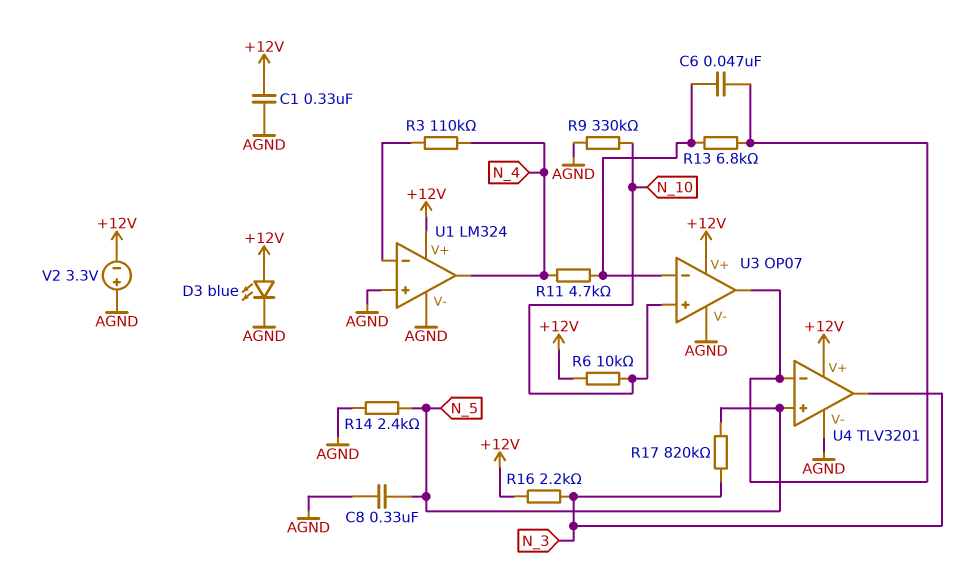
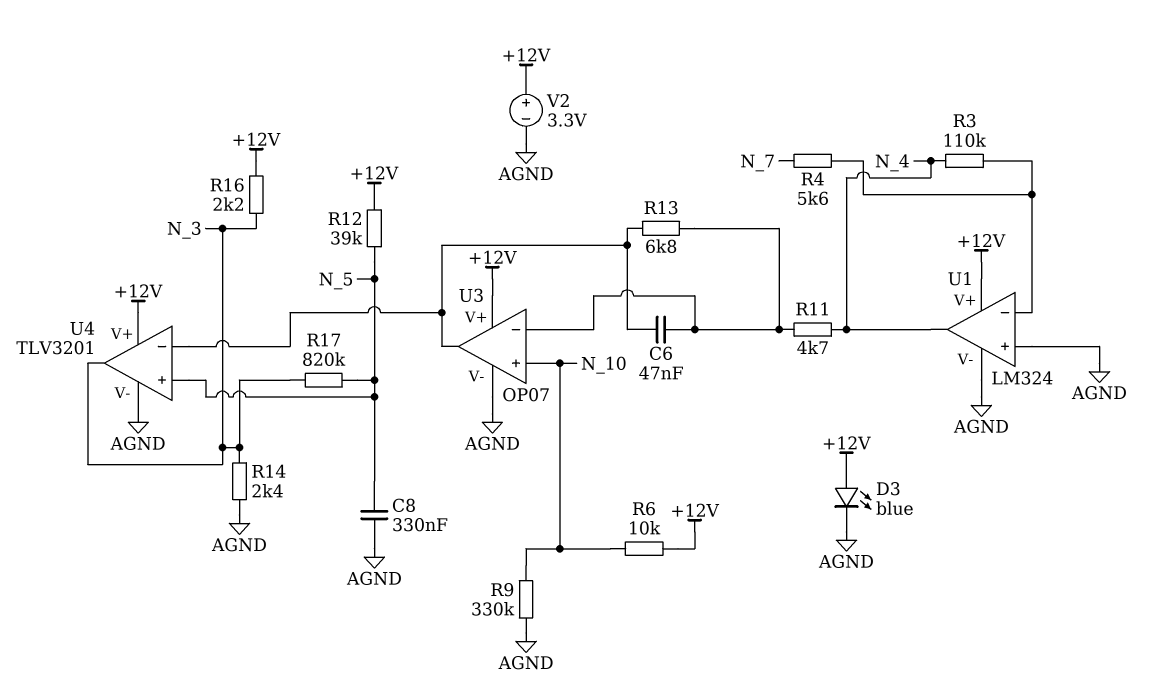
C1: 330nF (+12V, AGND) -> none
R4: none -> 5.6k (N_7, U1/in-)
R12: none -> 39k (+12V, N_5)
R14: 2.4k (AGND, N_5) -> 2.4k (AGND, N_3)
V2: 3.3V (plus AGND, minus +12V) -> 3.3V (plus +12V, minus AGND)

